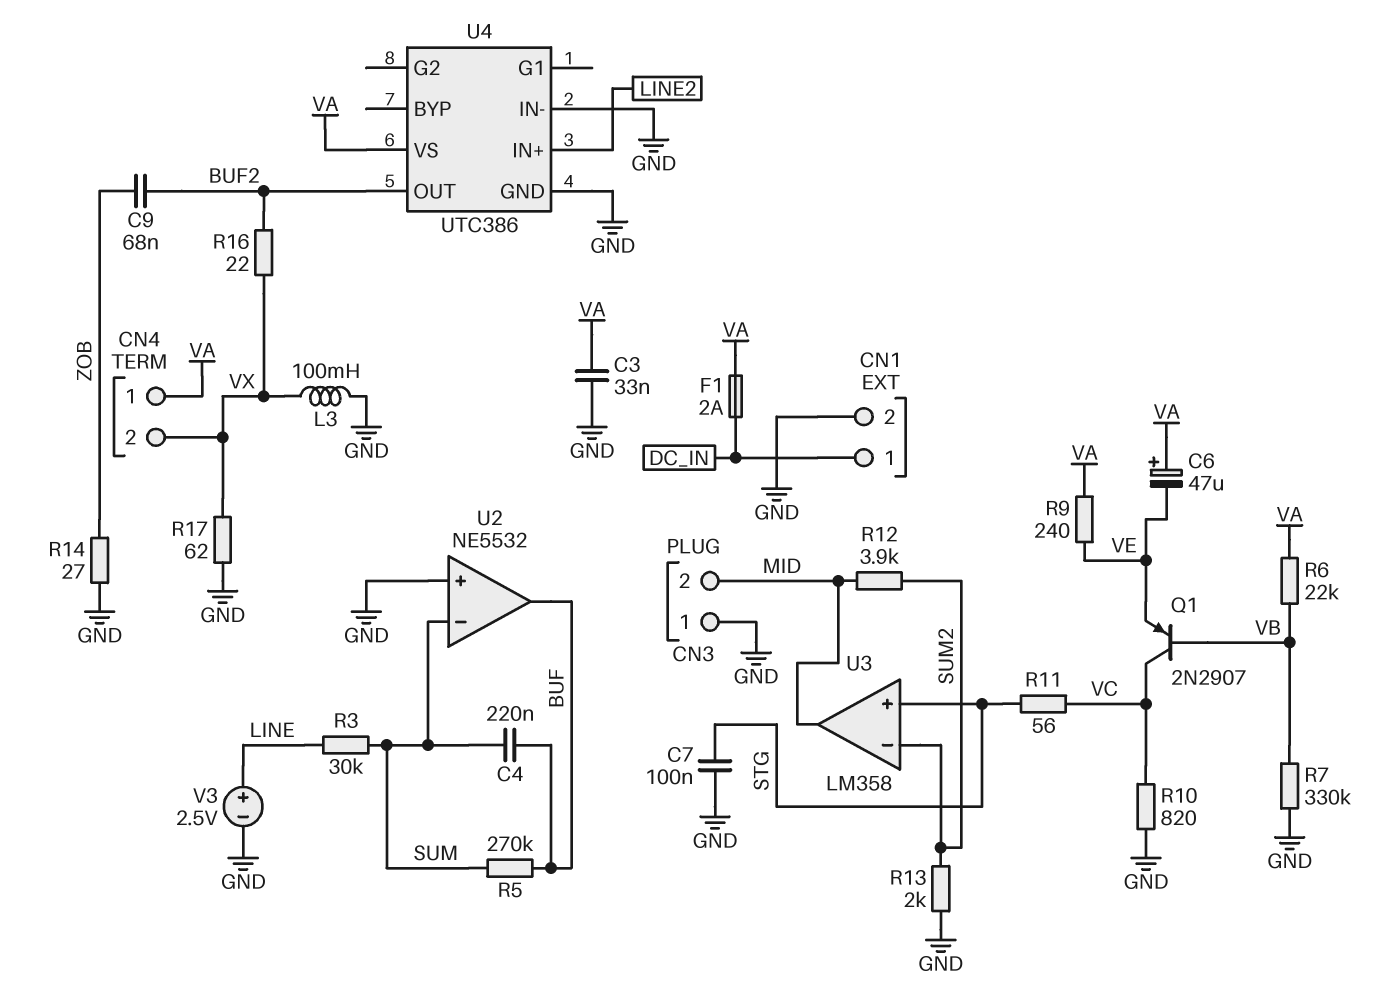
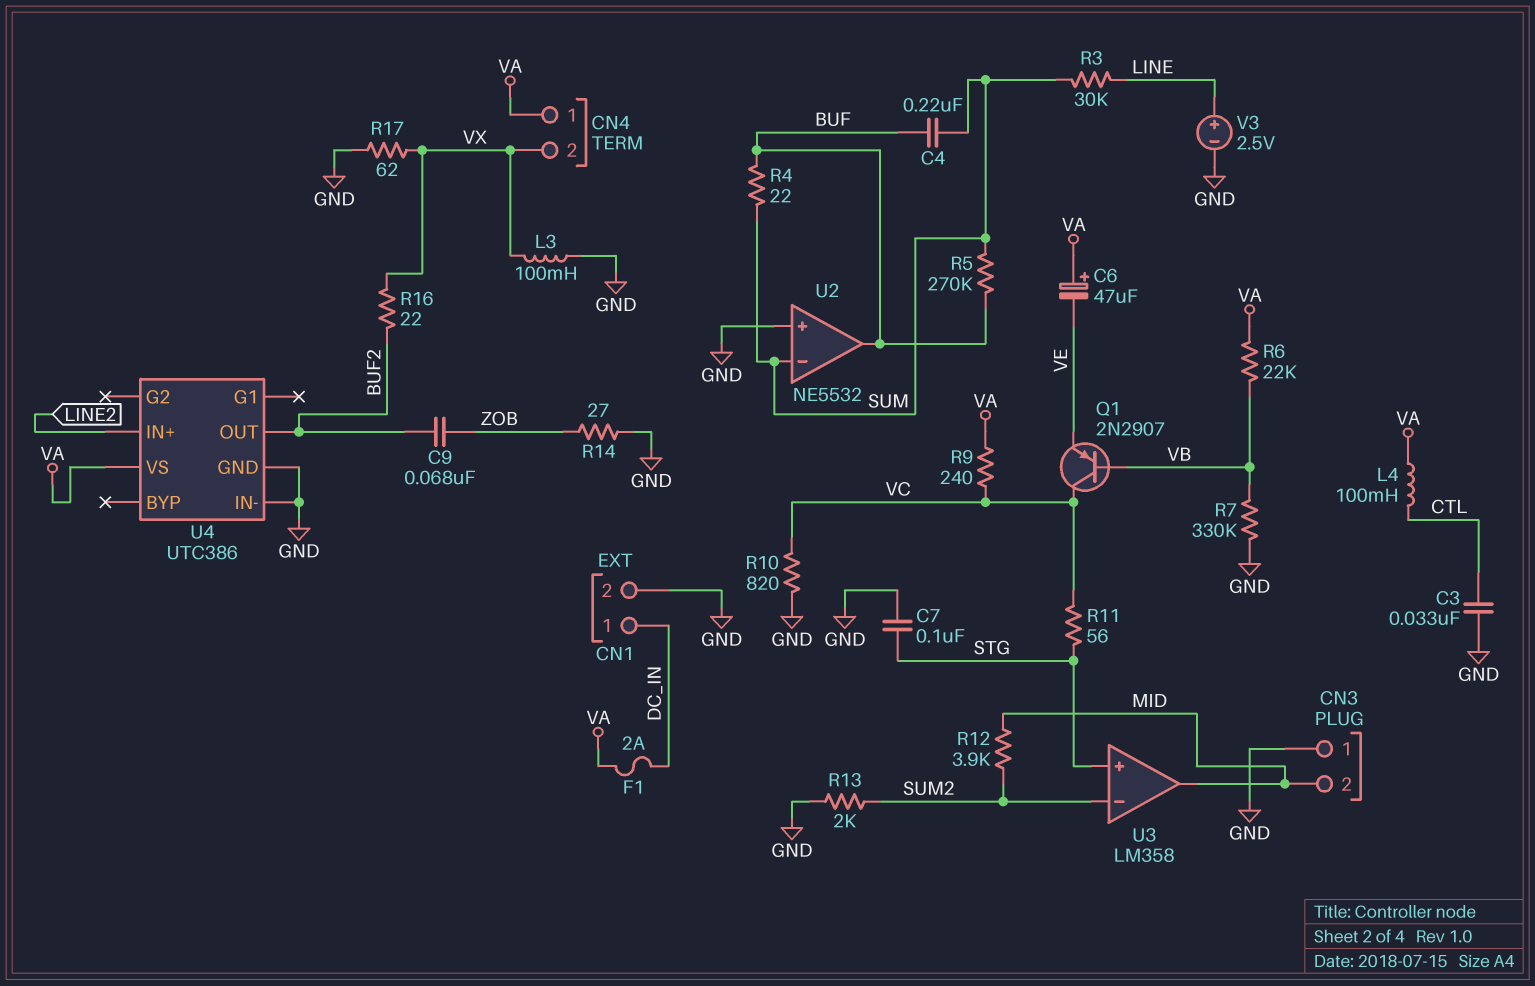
C3: 33nF (GND, VA) -> 33nF (CTL, GND)
L4: none -> 100mH (CTL, VA)
R4: none -> 22 (BUF, SUM)
R9: 240 (VA, VE) -> 240 (VA, VC)

